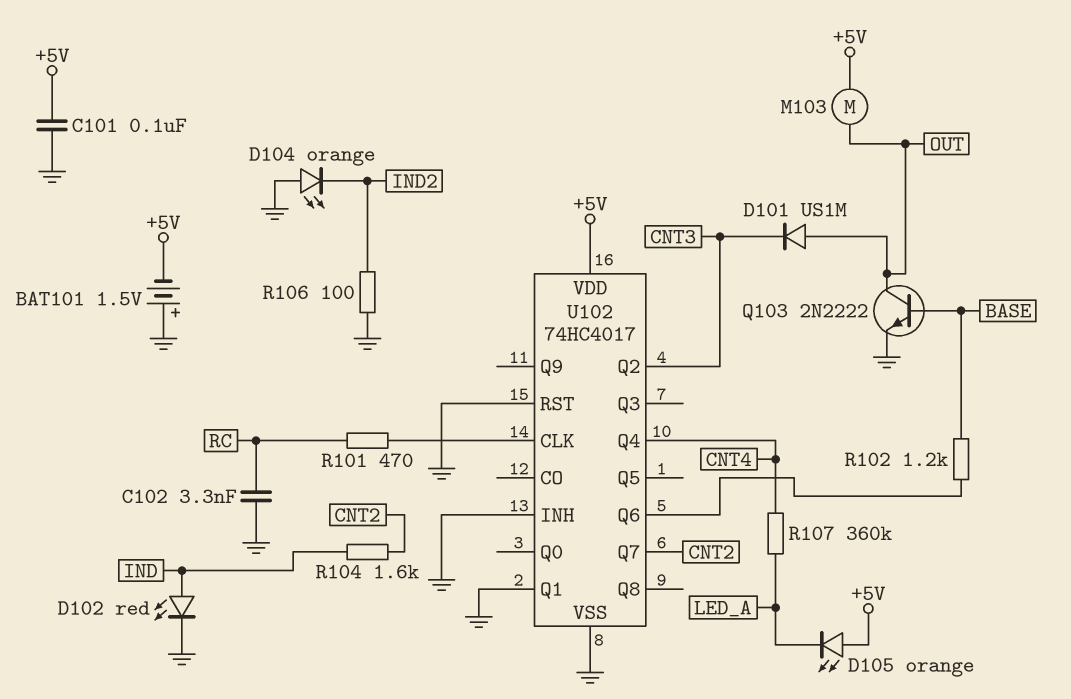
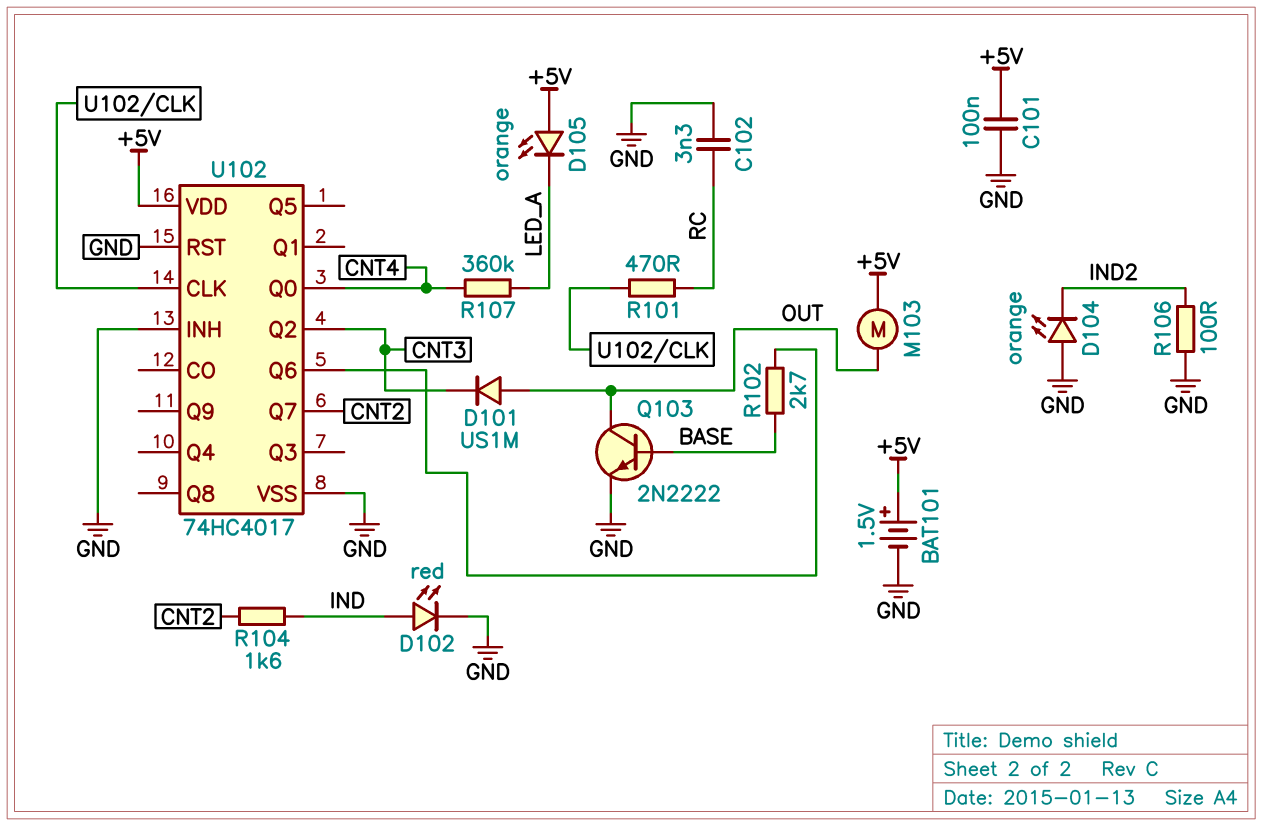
BAT101: 1.5V (plus GND, minus +5V) -> 1.5V (plus +5V, minus GND)
R102: 1.2k (BASE, U102/Q6) -> 2.7k (BASE, U102/Q6)
U102 pin Q0: none -> CNT4
U102 pin Q1: GND -> none
U102 pin Q4: CNT4 -> none

